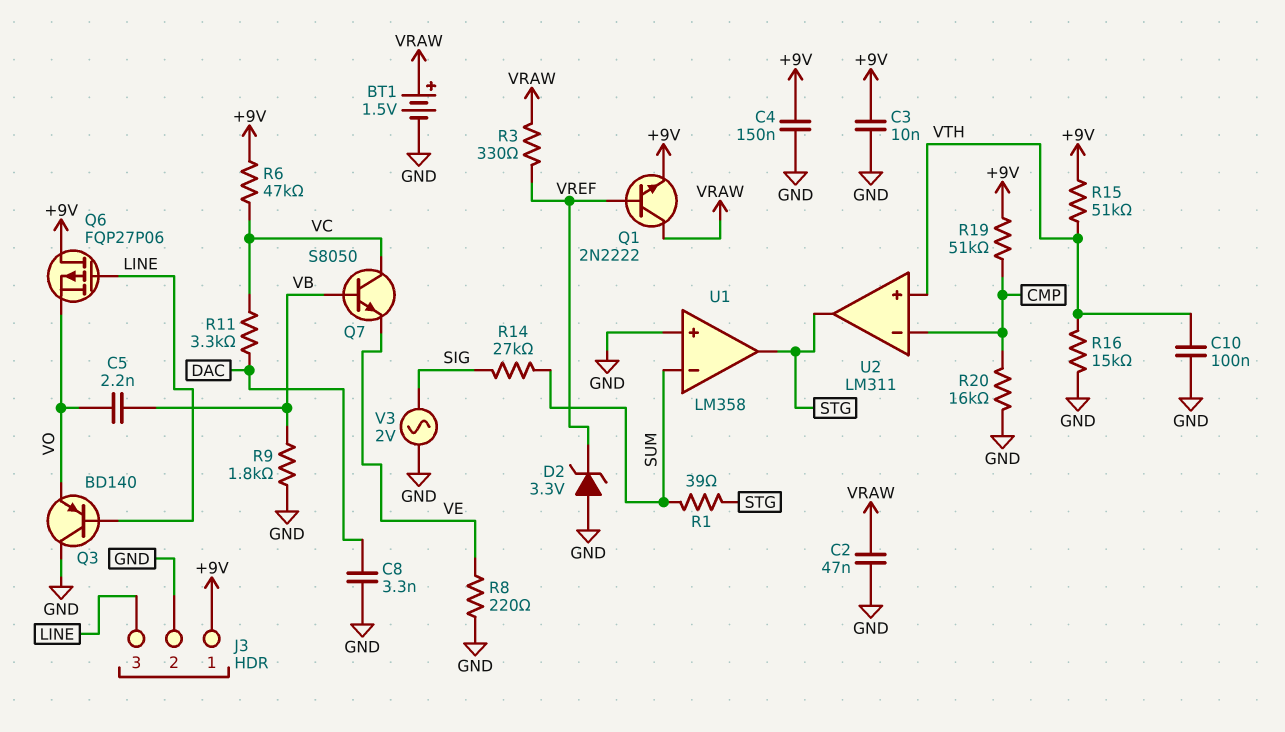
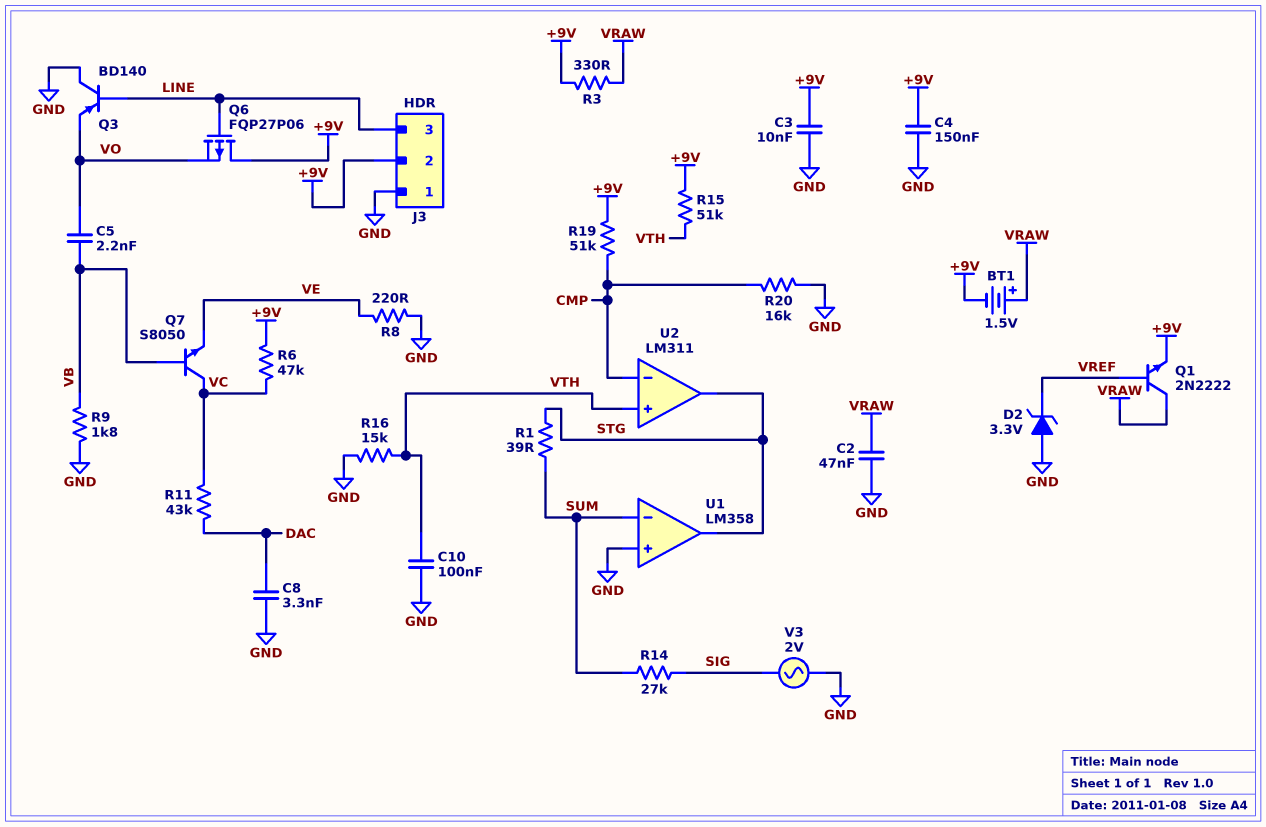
BT1: 1.5V (plus VRAW, minus GND) -> 1.5V (plus VRAW, minus +9V)
J3 pin 1: +9V -> GND
J3 pin 2: GND -> +9V
R3: 330 (VRAW, VREF) -> 330 (+9V, VRAW)
R11: 3.3k (DAC, VC) -> 43k (DAC, VC)

